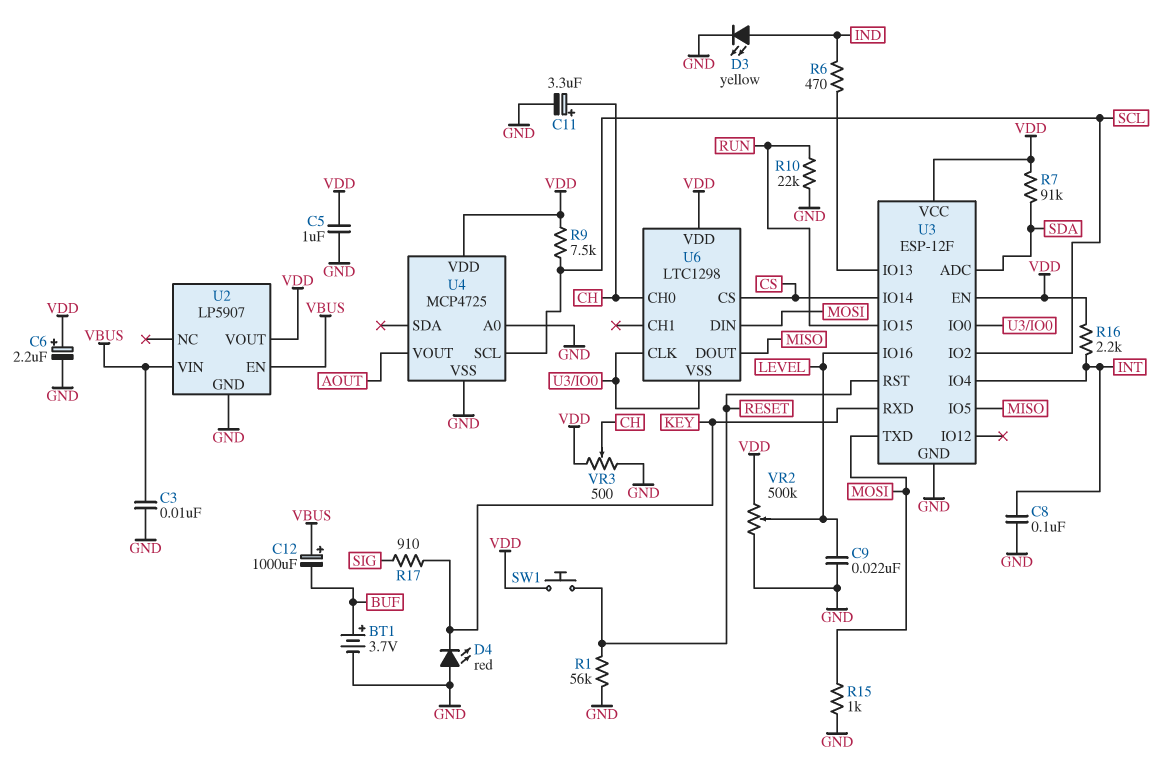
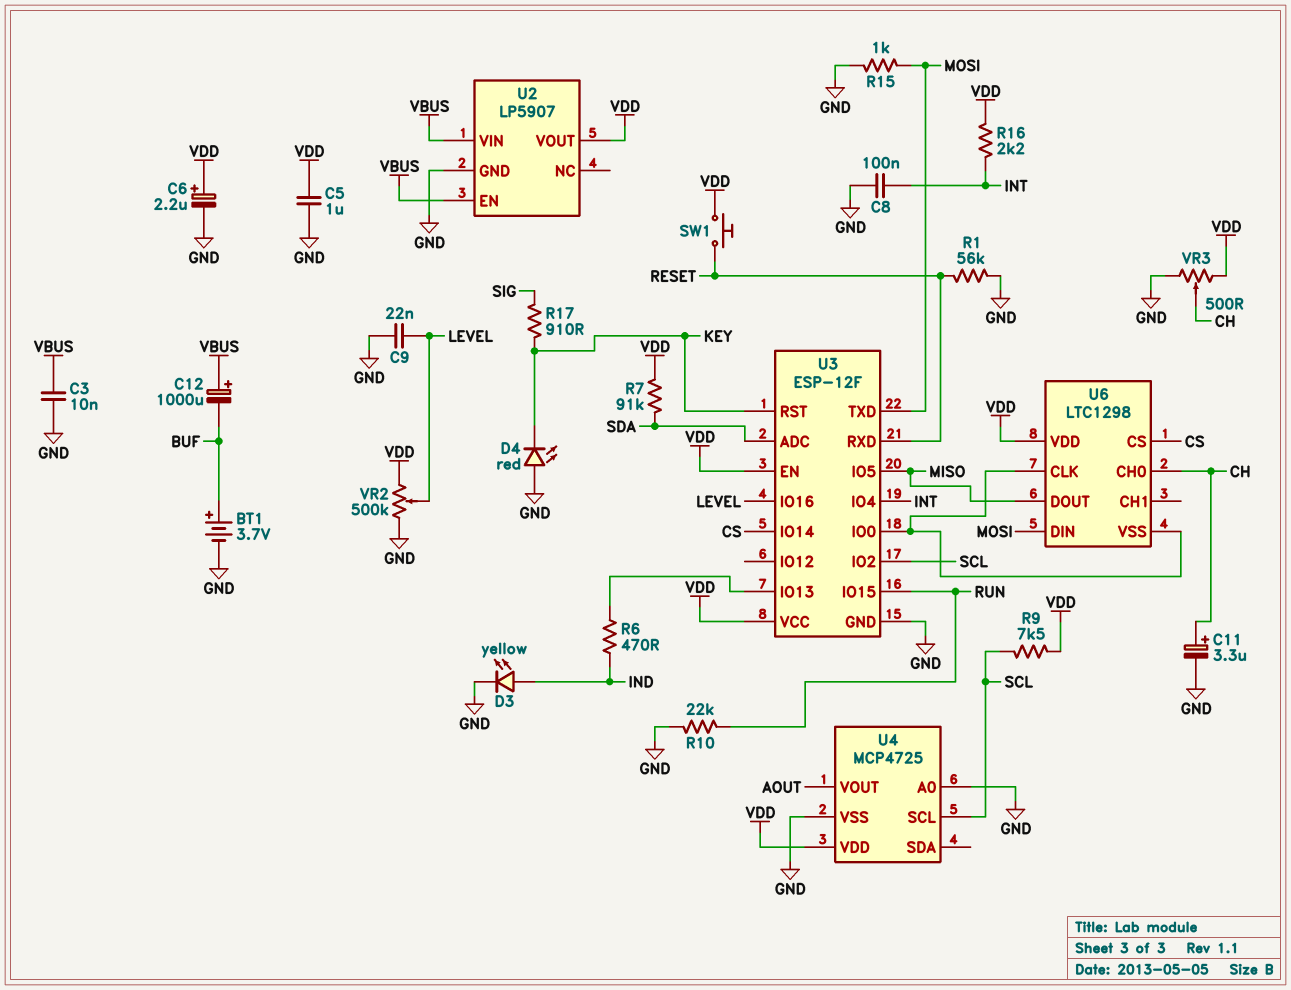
U3 pin RST: RESET -> KEY
U3 pin RXD: KEY -> RESET

